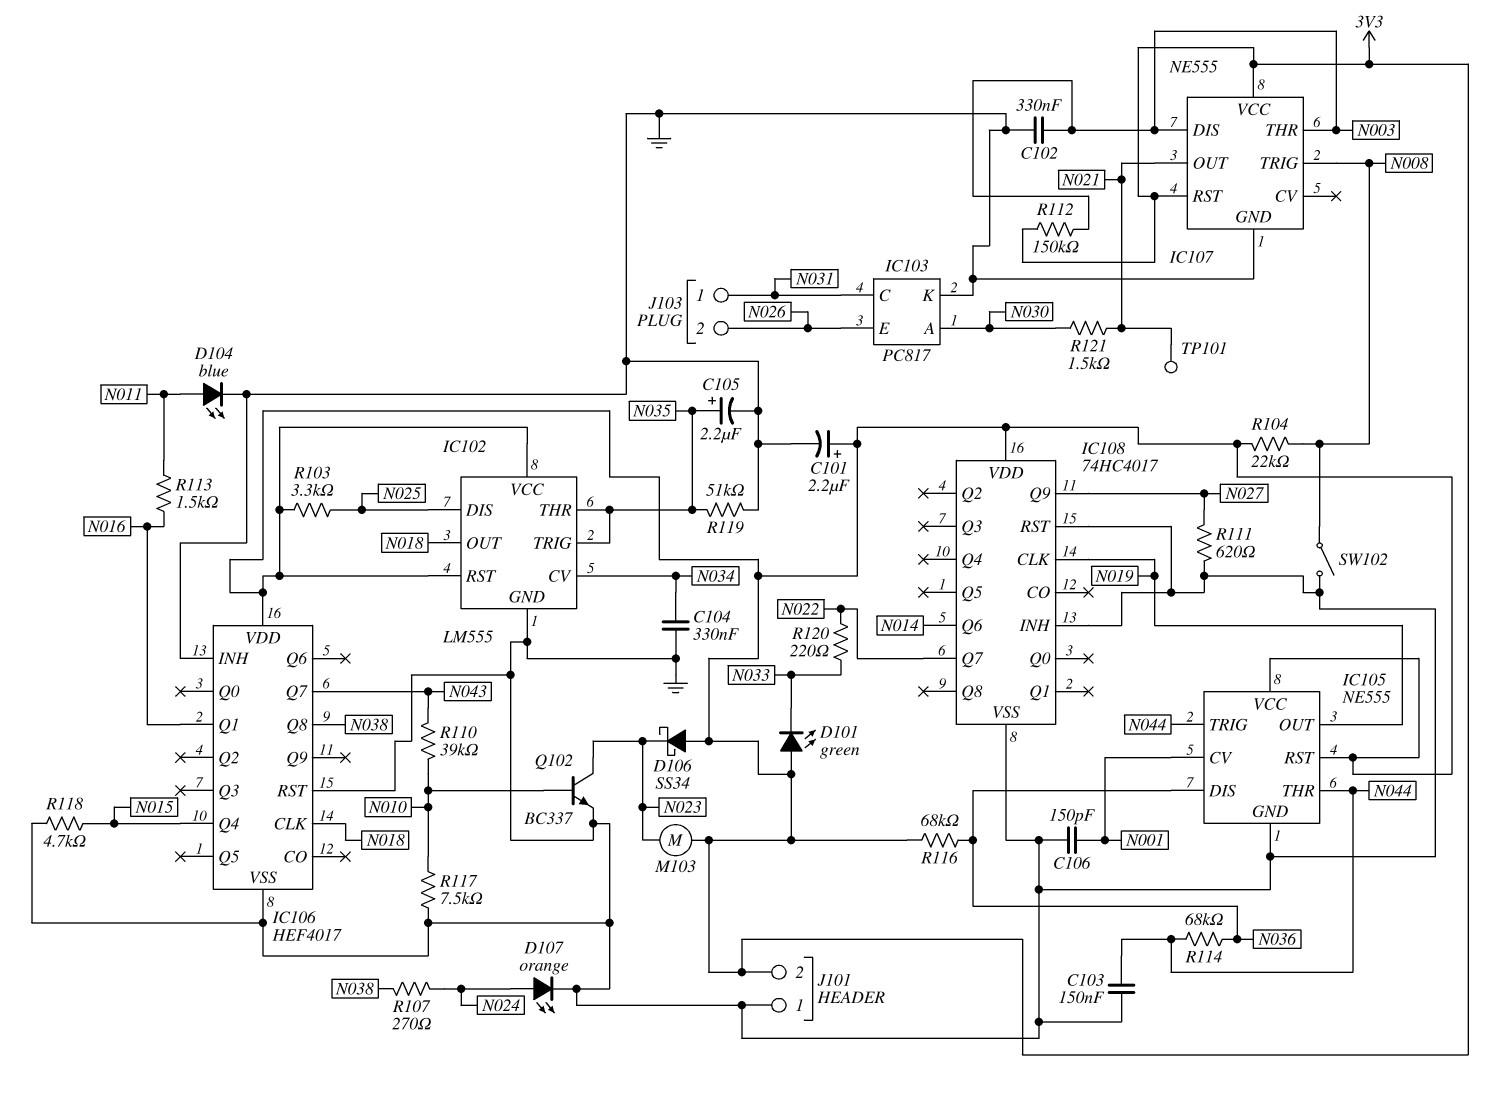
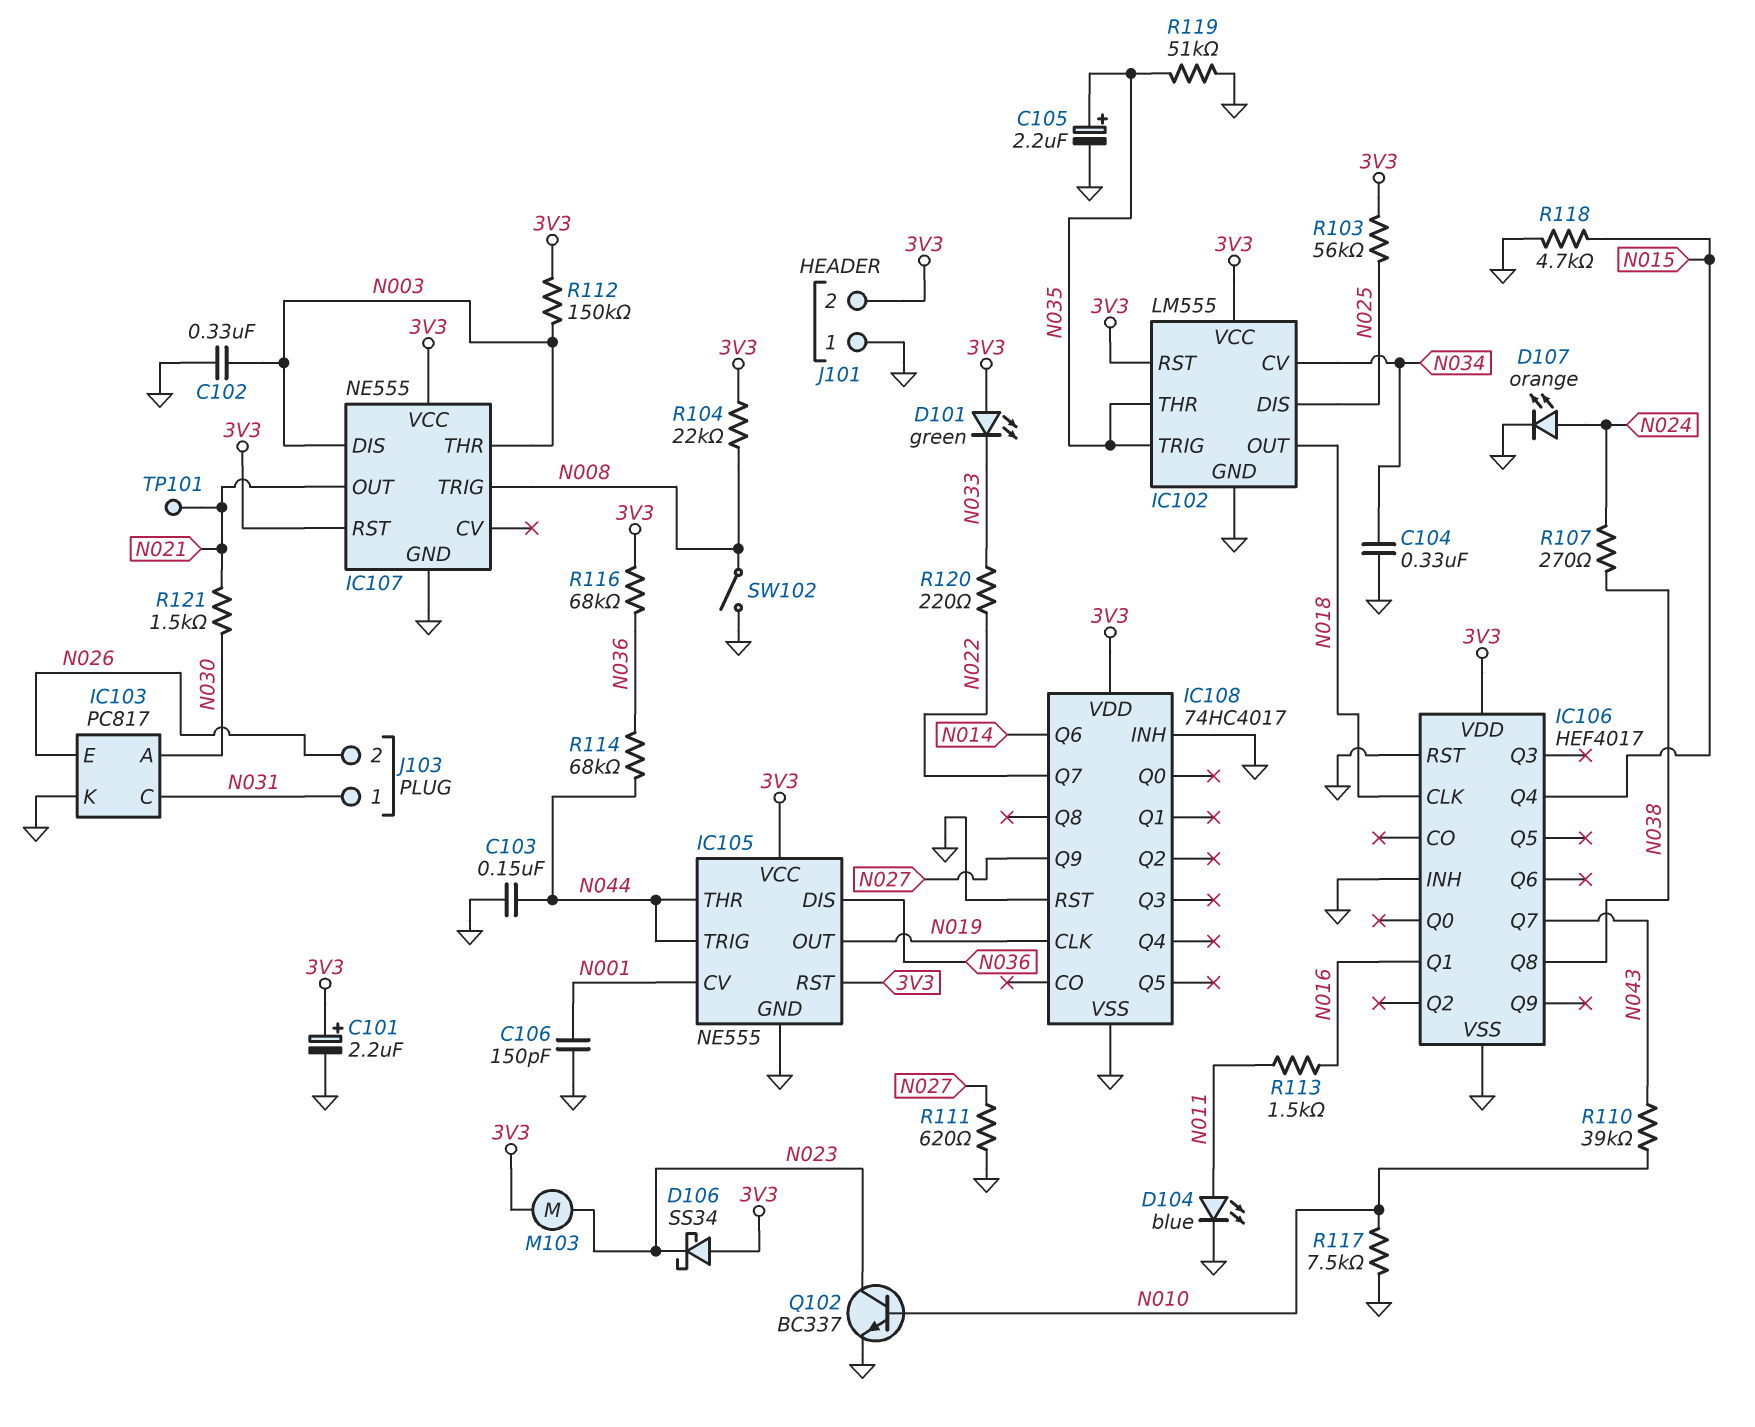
R103: 3.3k (3V3, N025) -> 56k (3V3, N025)

